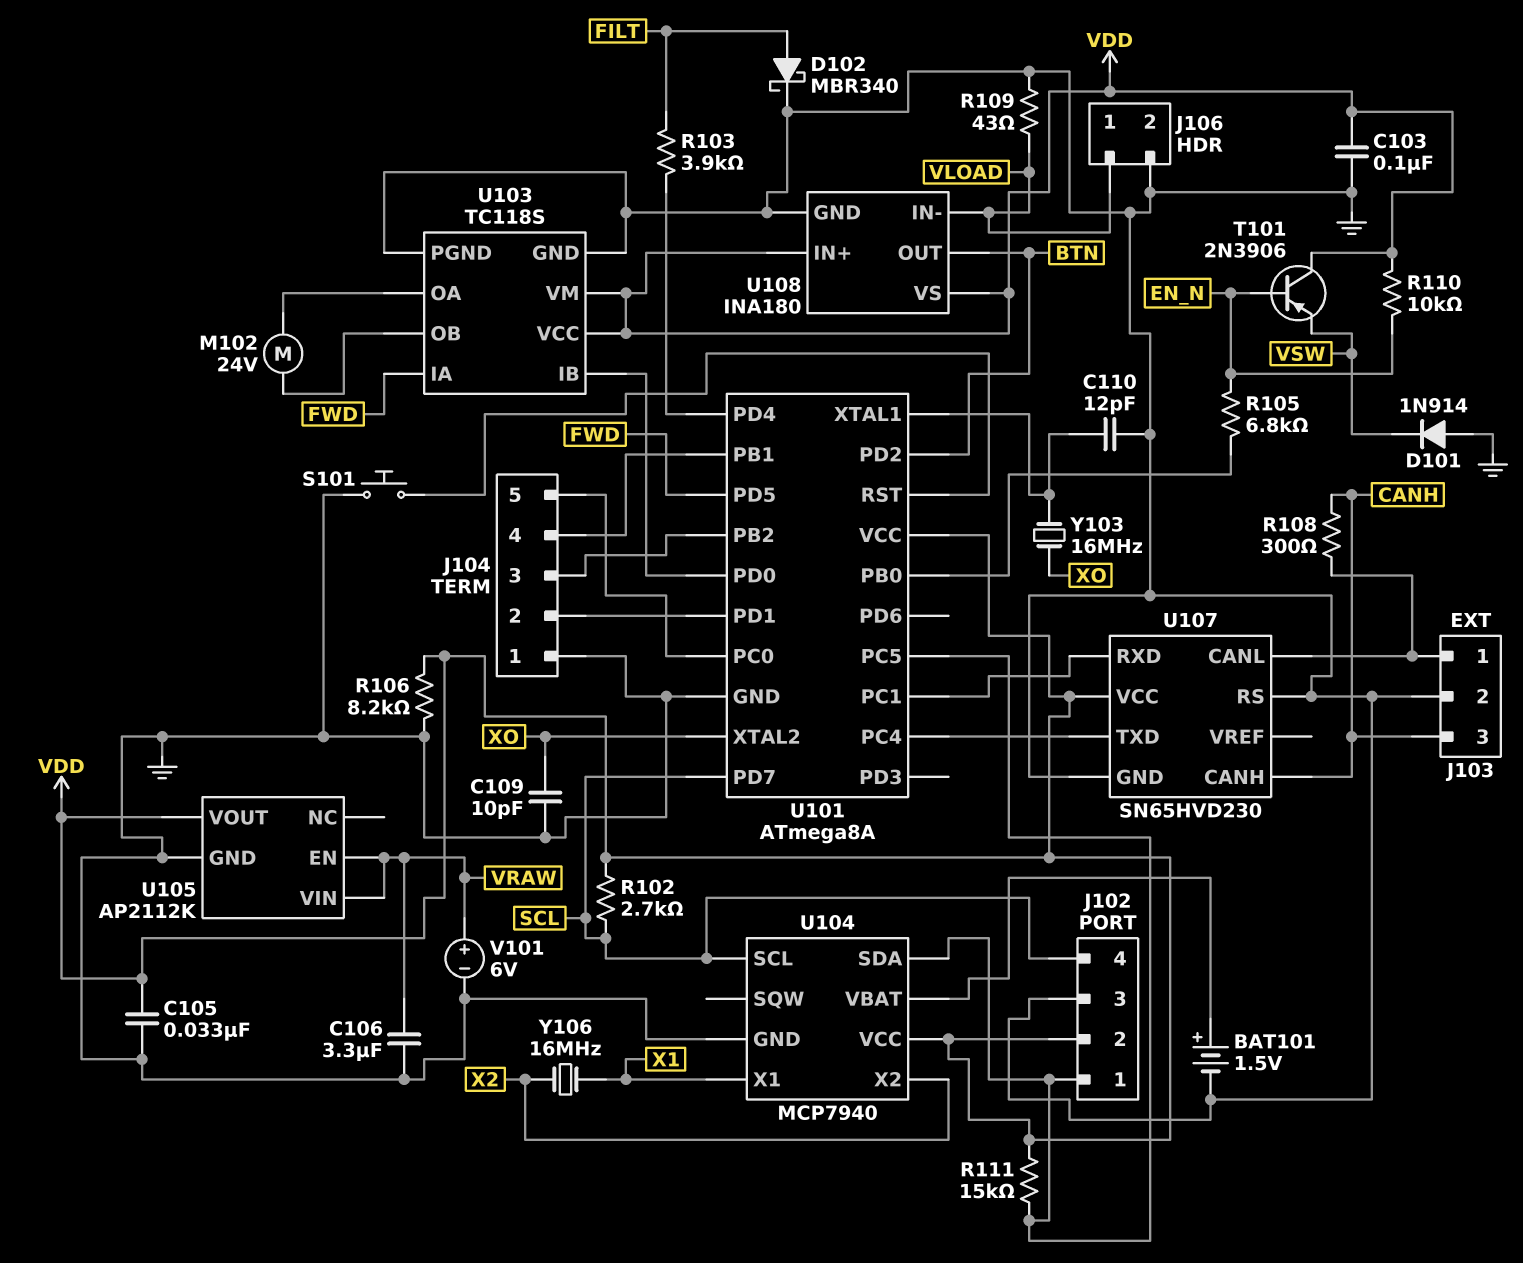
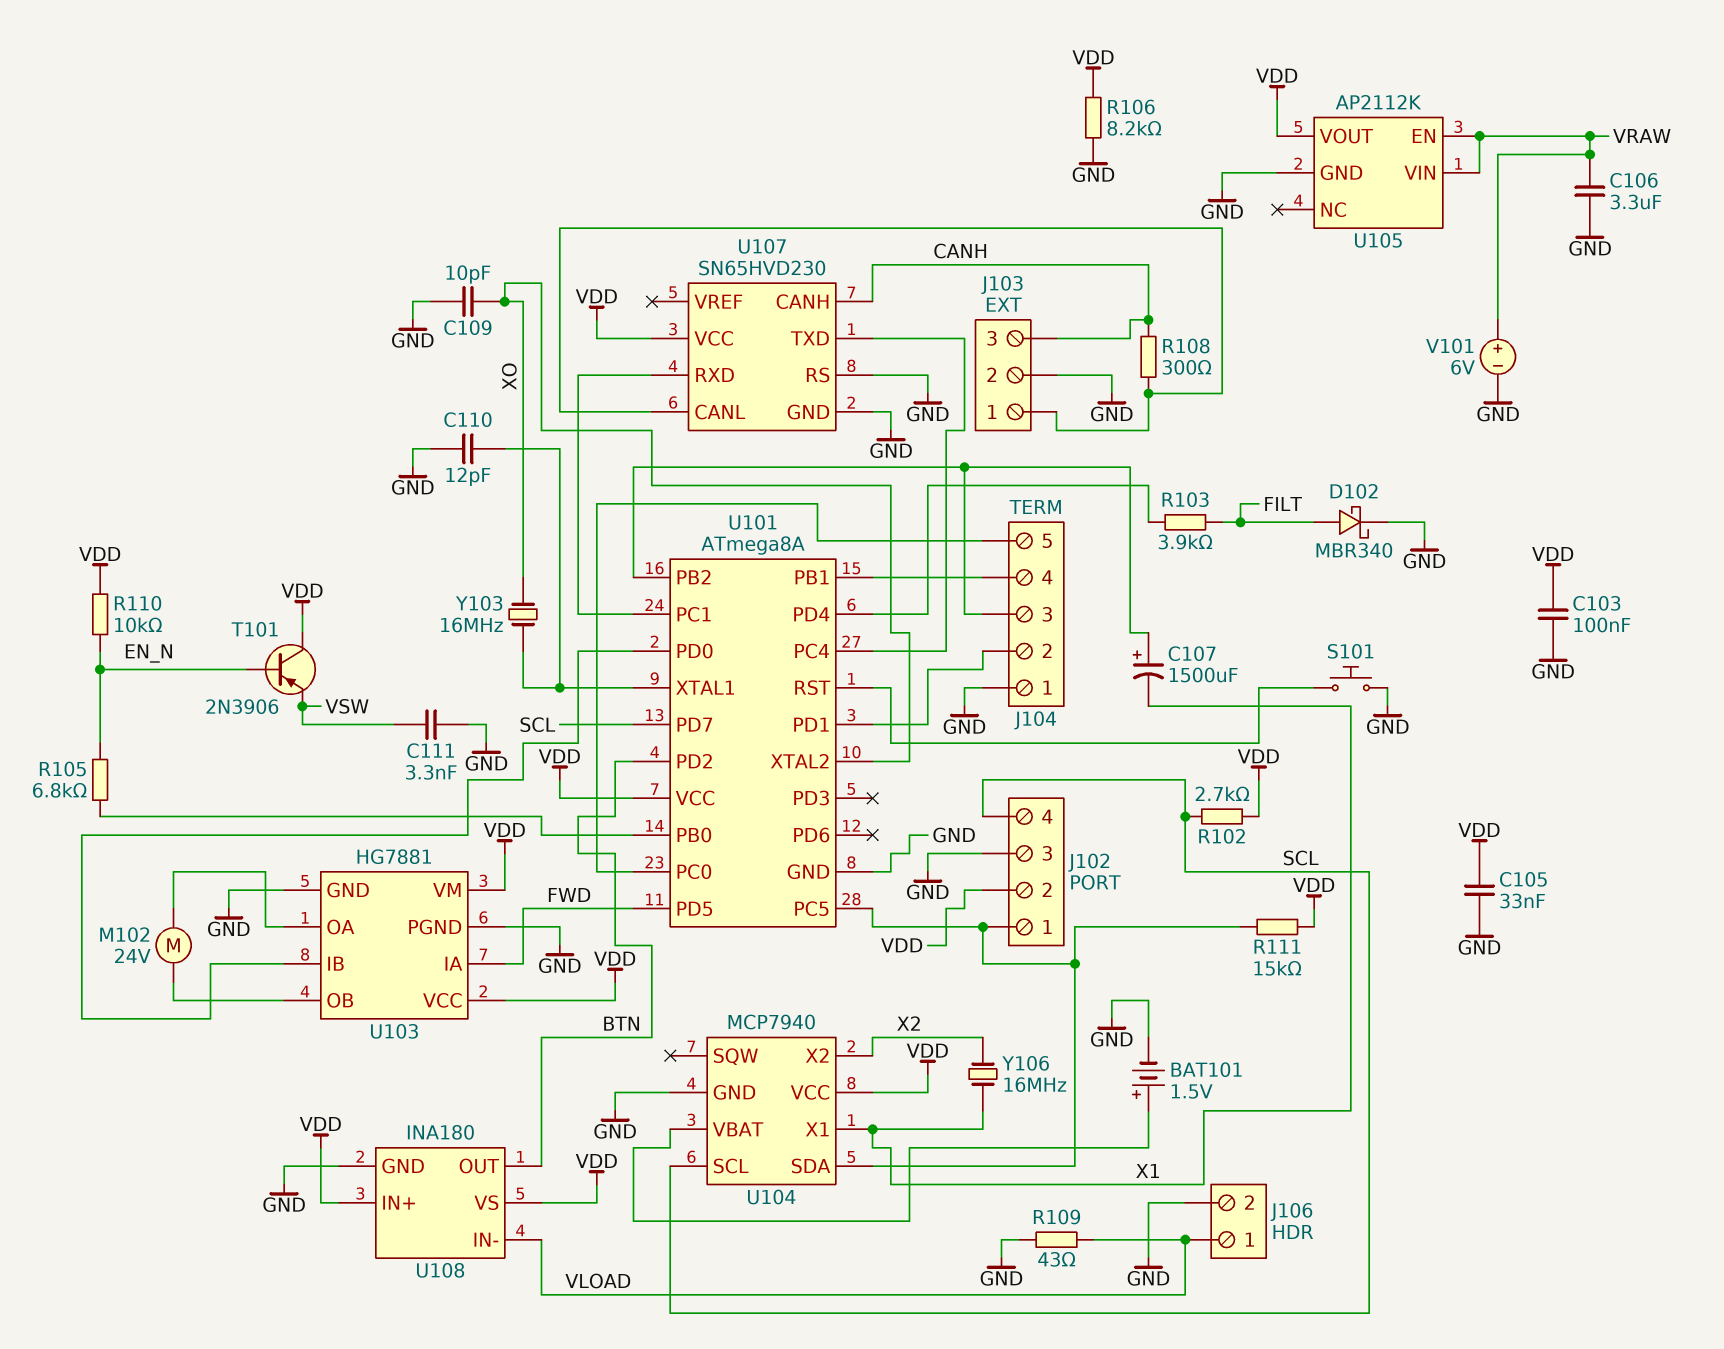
C107: none -> 1500uF (plus J104/3, minus X1)
C111: none -> 3.3nF (GND, VSW)
D101: diode 1N914 (A GND, K VSW) -> none
U103: TC118S -> HG7881

